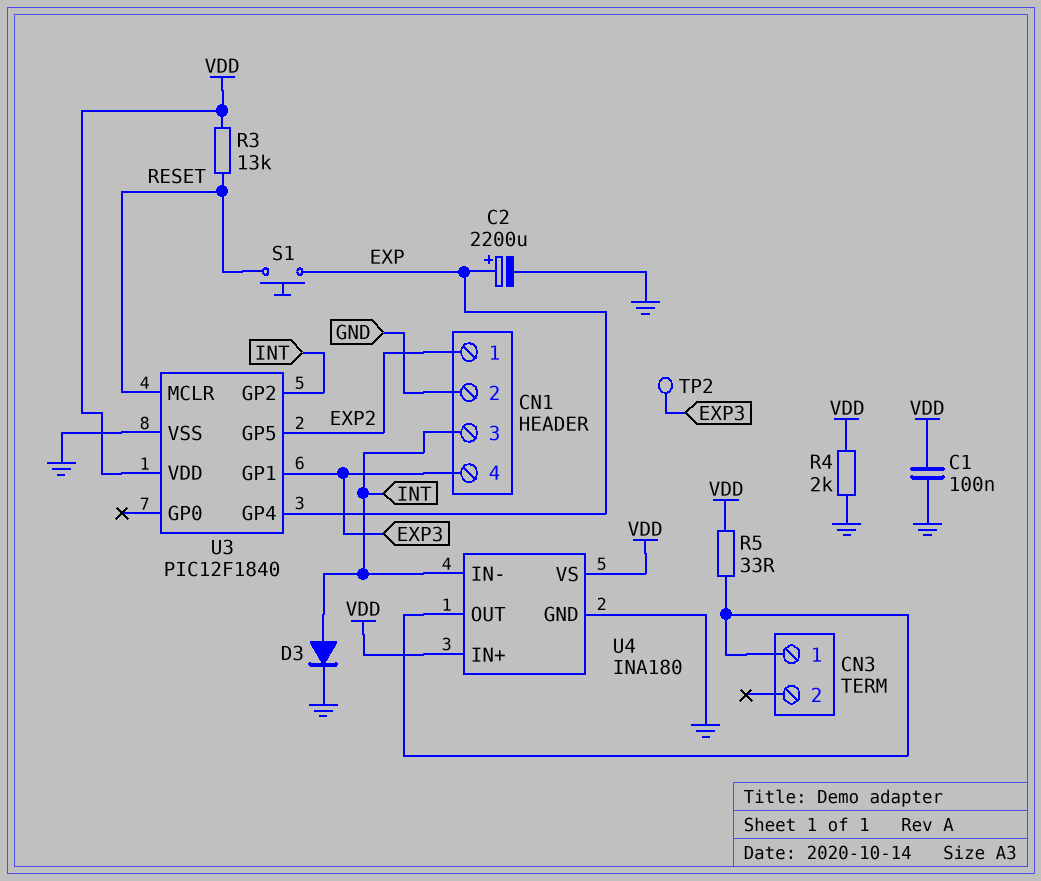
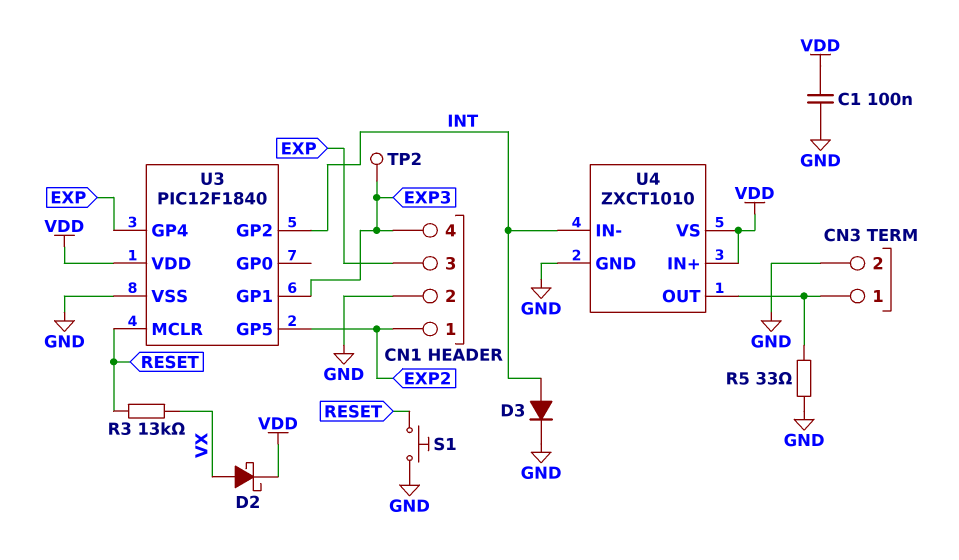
C2: 2200uF (plus EXP, minus GND) -> none
CN1 pin 3: INT -> EXP
CN3 pin 2: none -> GND
D2: none -> schottky (A VX, K VDD)
R3: 13k (RESET, VDD) -> 13k (RESET, VX)
R4: 2k (GND, VDD) -> none
R5: 33 (CN3/1, VDD) -> 33 (CN3/1, GND)
S1: button (EXP, RESET) -> button (GND, RESET)
U4: INA180 -> ZXCT1010

